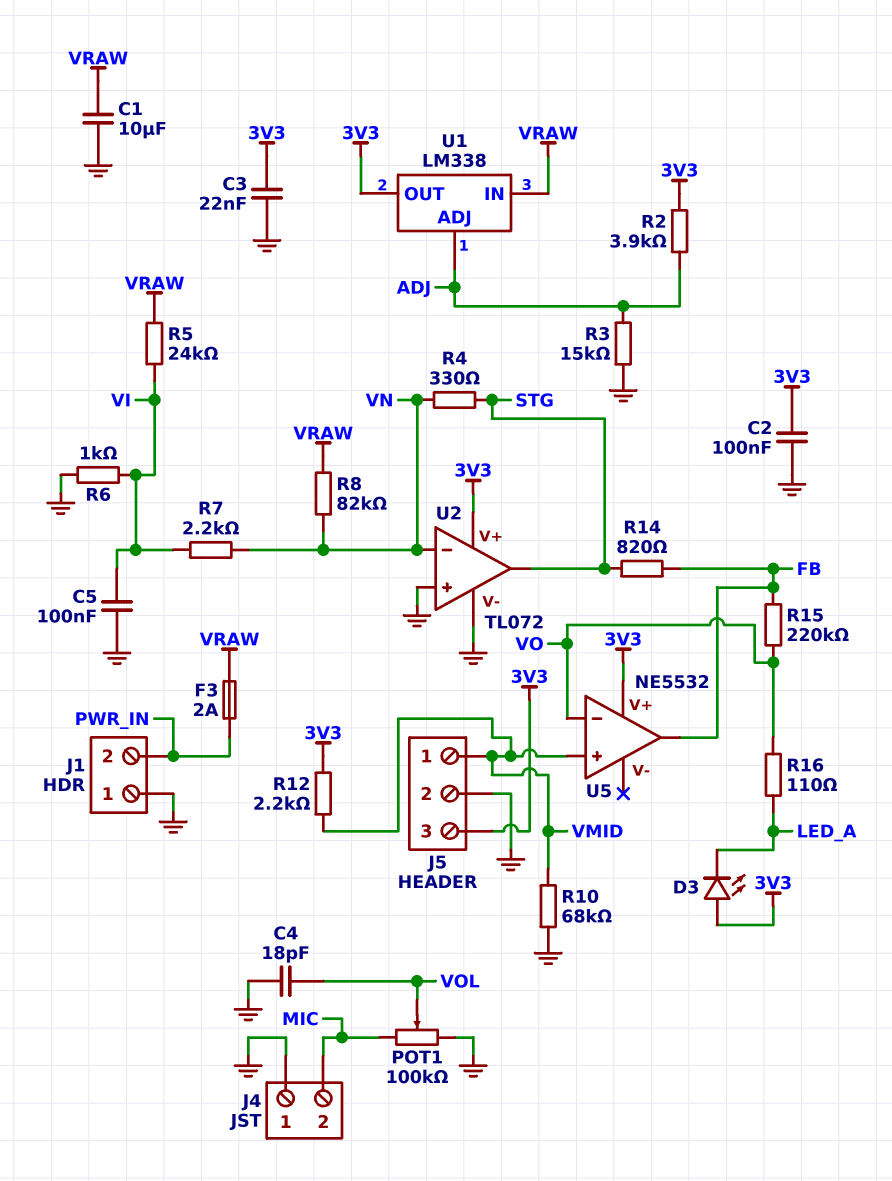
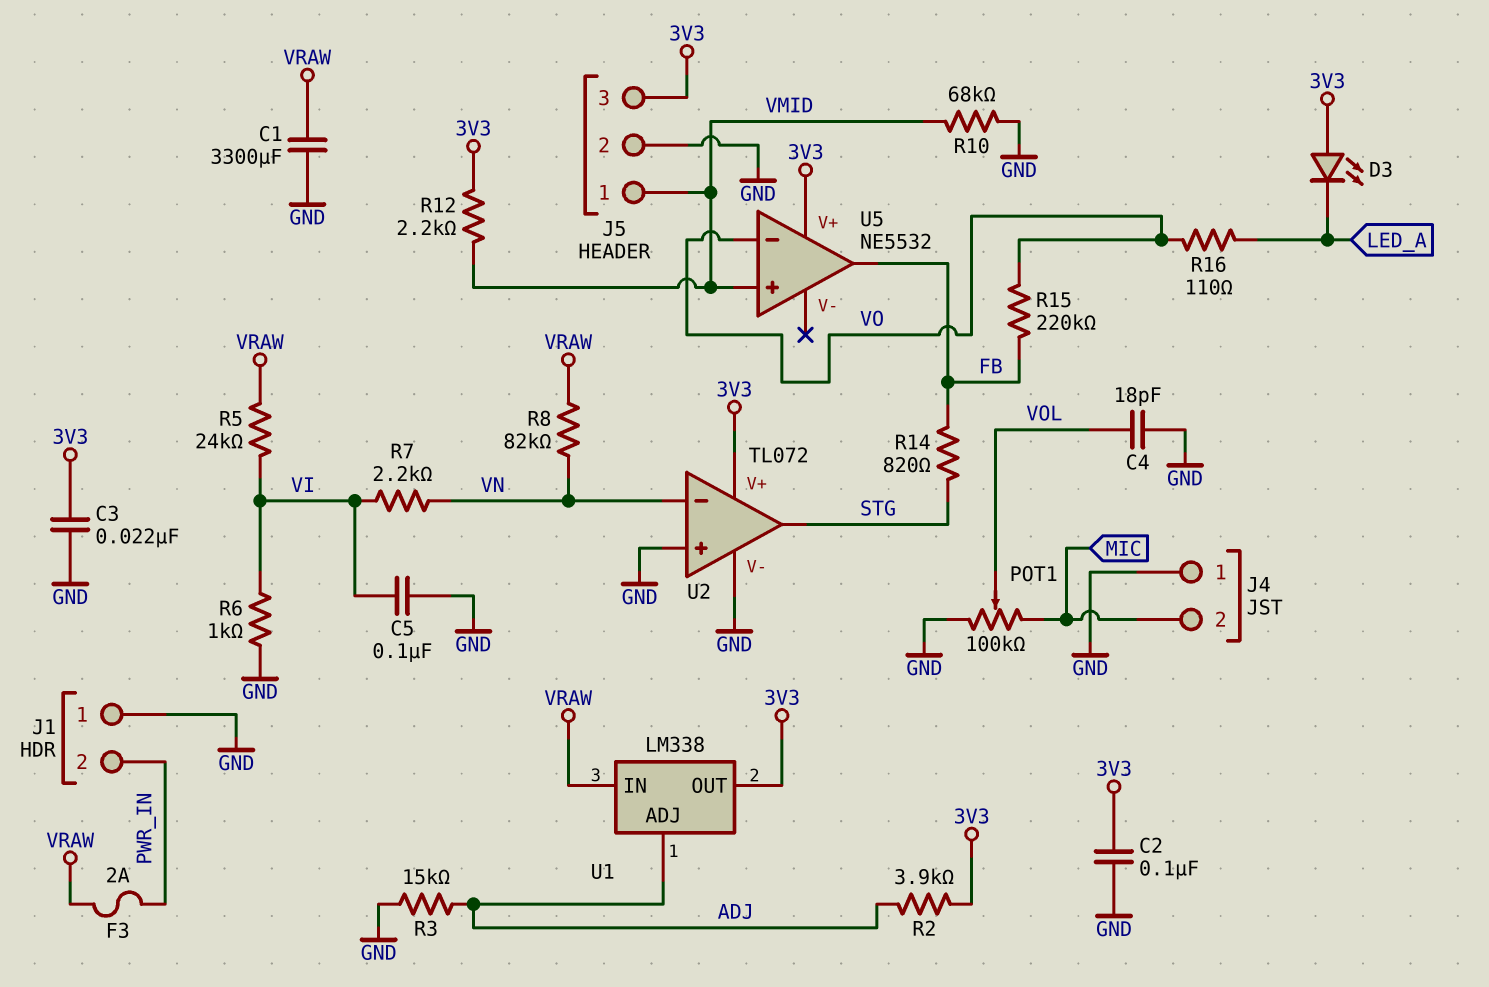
C1: 10uF (GND, VRAW) -> 3300uF (GND, VRAW)
R4: 330 (STG, VN) -> none

